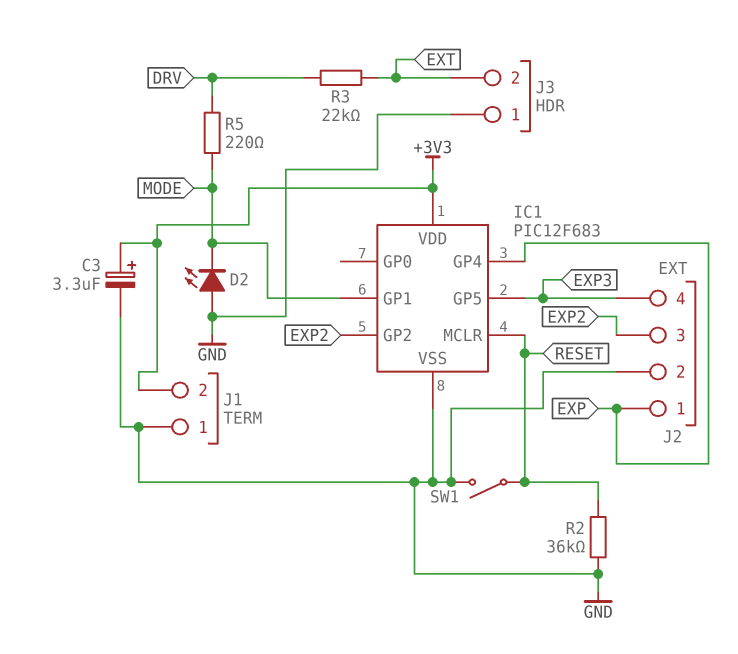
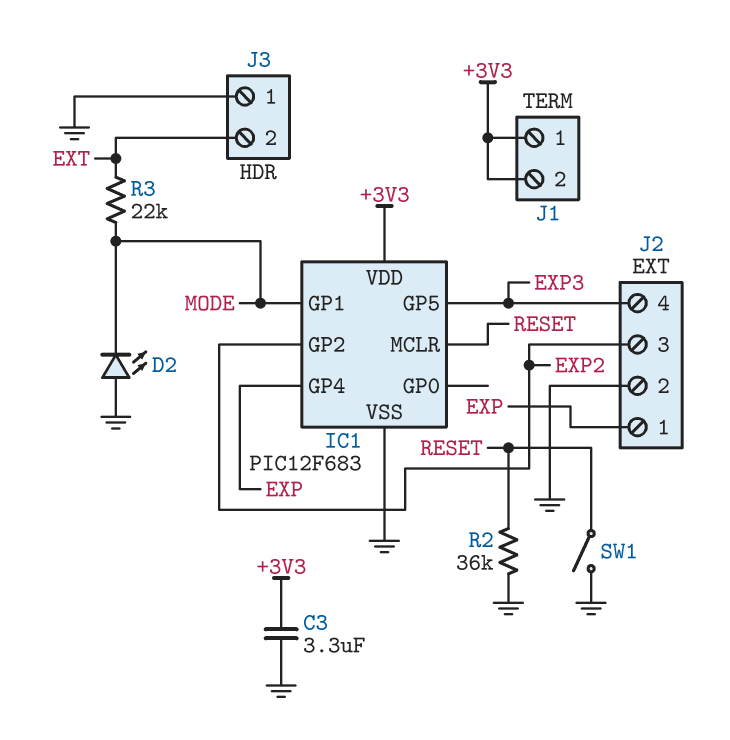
C3: 3.3uF (plus +3V3, minus GND) -> 3.3uF (+3V3, GND)
J1 pin 1: GND -> +3V3
R3: 22k (DRV, EXT) -> 22k (EXT, MODE)
R5: 220 (DRV, MODE) -> none

